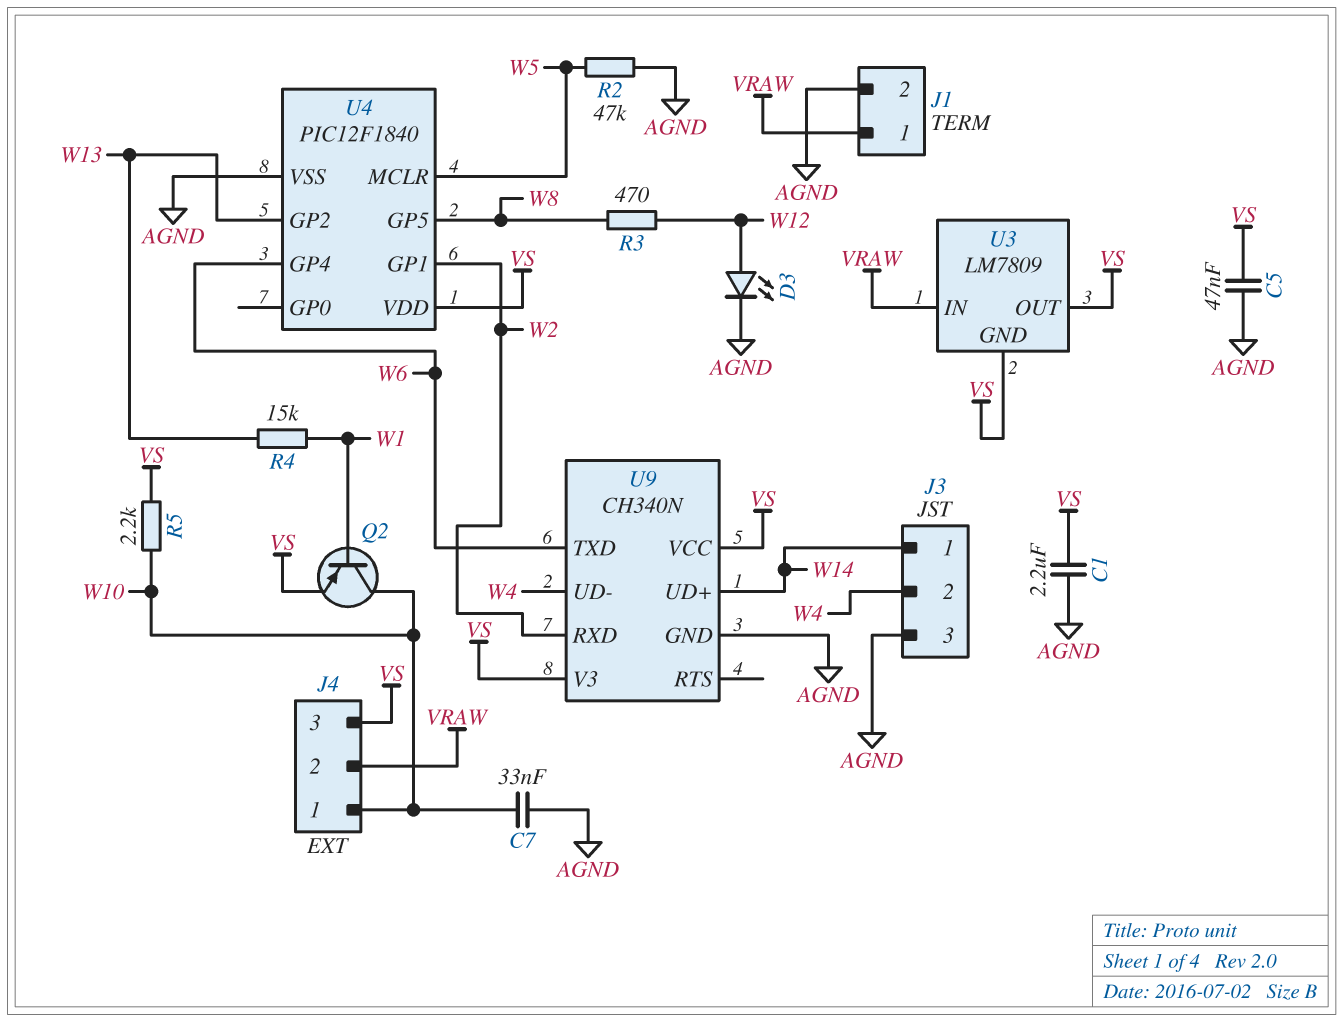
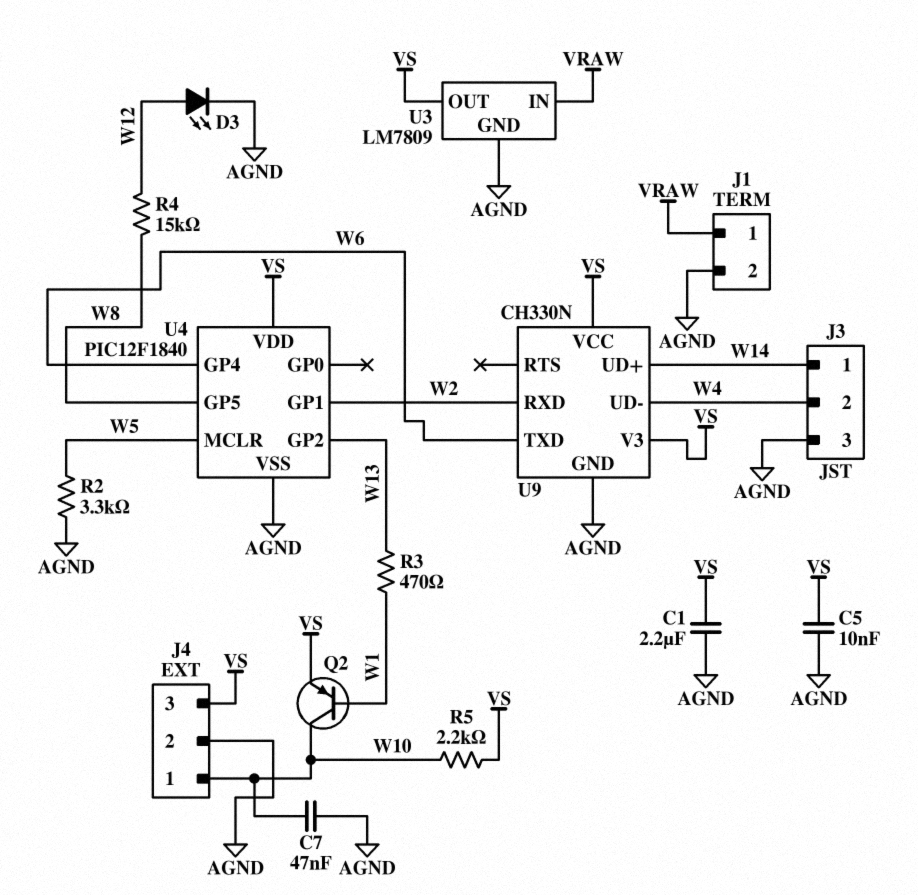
C5: 47nF (AGND, VS) -> 10nF (AGND, VS)
C7: 33nF (AGND, W10) -> 47nF (AGND, W10)
J4 pin 2: VRAW -> AGND
R2: 47k (AGND, W5) -> 3.3k (AGND, W5)
R3: 470 (W8, W12) -> 470 (W1, W13)
R4: 15k (W1, W13) -> 15k (W8, W12)
U3 pin GND: VS -> AGND
U9: CH340N -> CH330N

